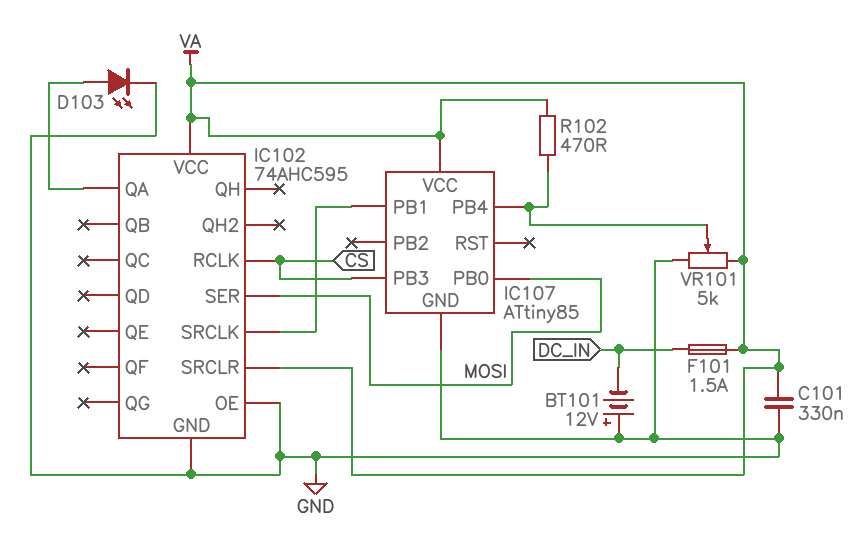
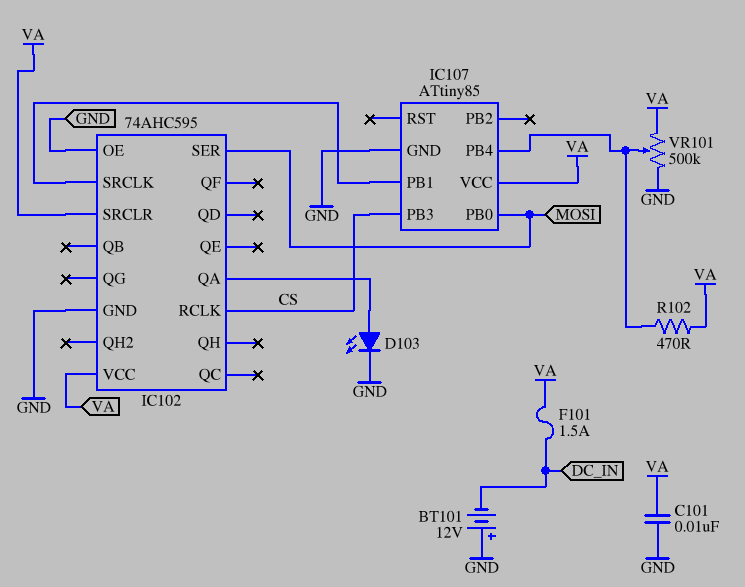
C101: 330nF (GND, VA) -> 10nF (GND, VA)
VR101: 5k (GND, VA, wiper IC107/PB4) -> 500k (GND, VA, wiper IC107/PB4)

